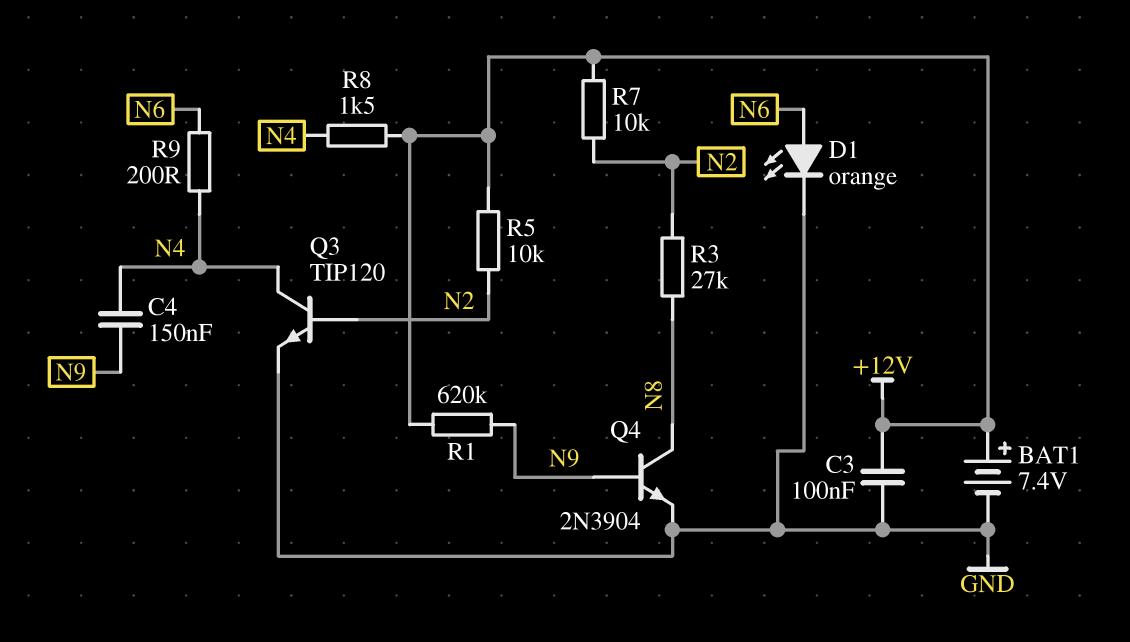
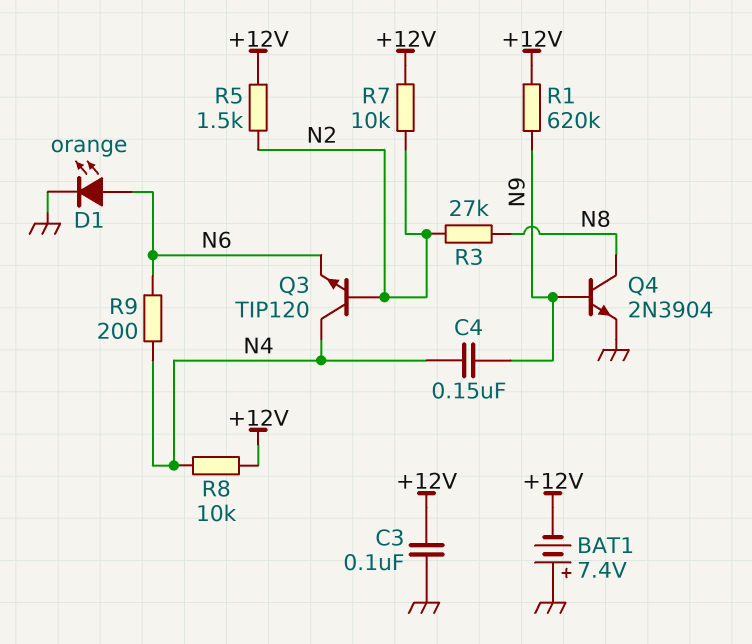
BAT1: 7.4V (plus +12V, minus GND) -> 7.4V (plus GND, minus +12V)
Q3: NPN TIP120 (B N2, C N4, E GND) -> NPN TIP120 (B N2, C N4, E N6)
R5: 10k (+12V, N2) -> 1.5k (+12V, N2)
R8: 1.5k (+12V, N4) -> 10k (+12V, N4)

